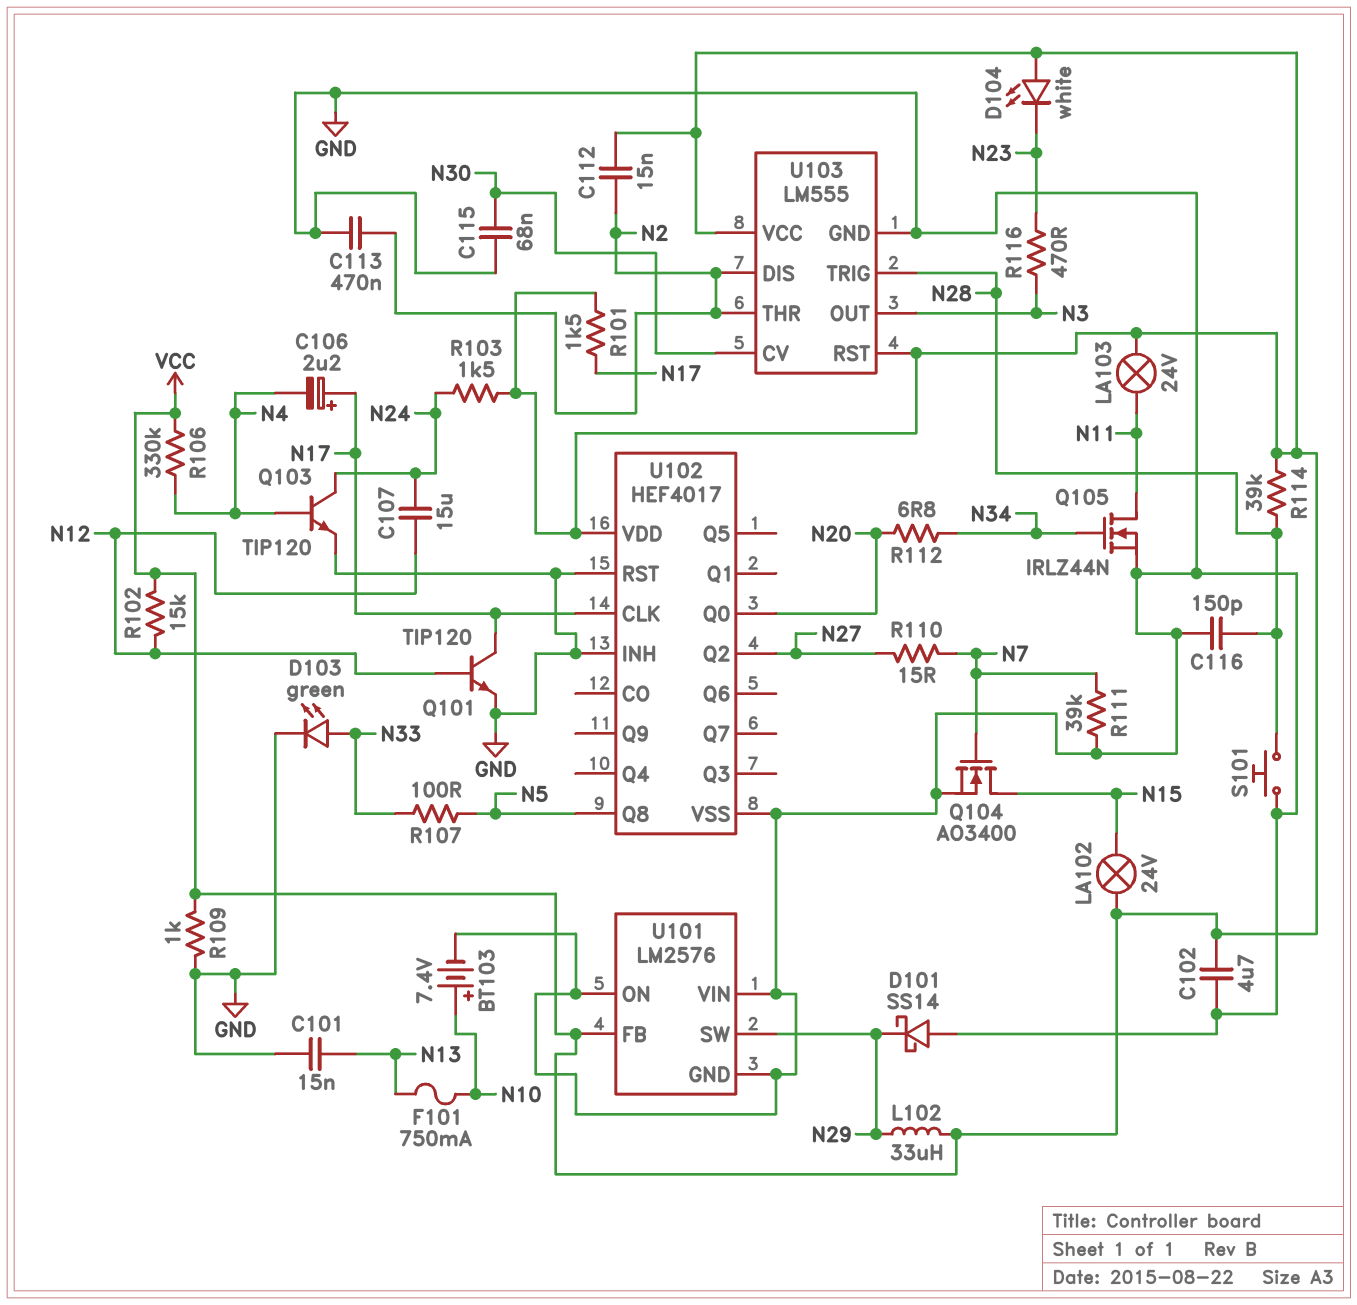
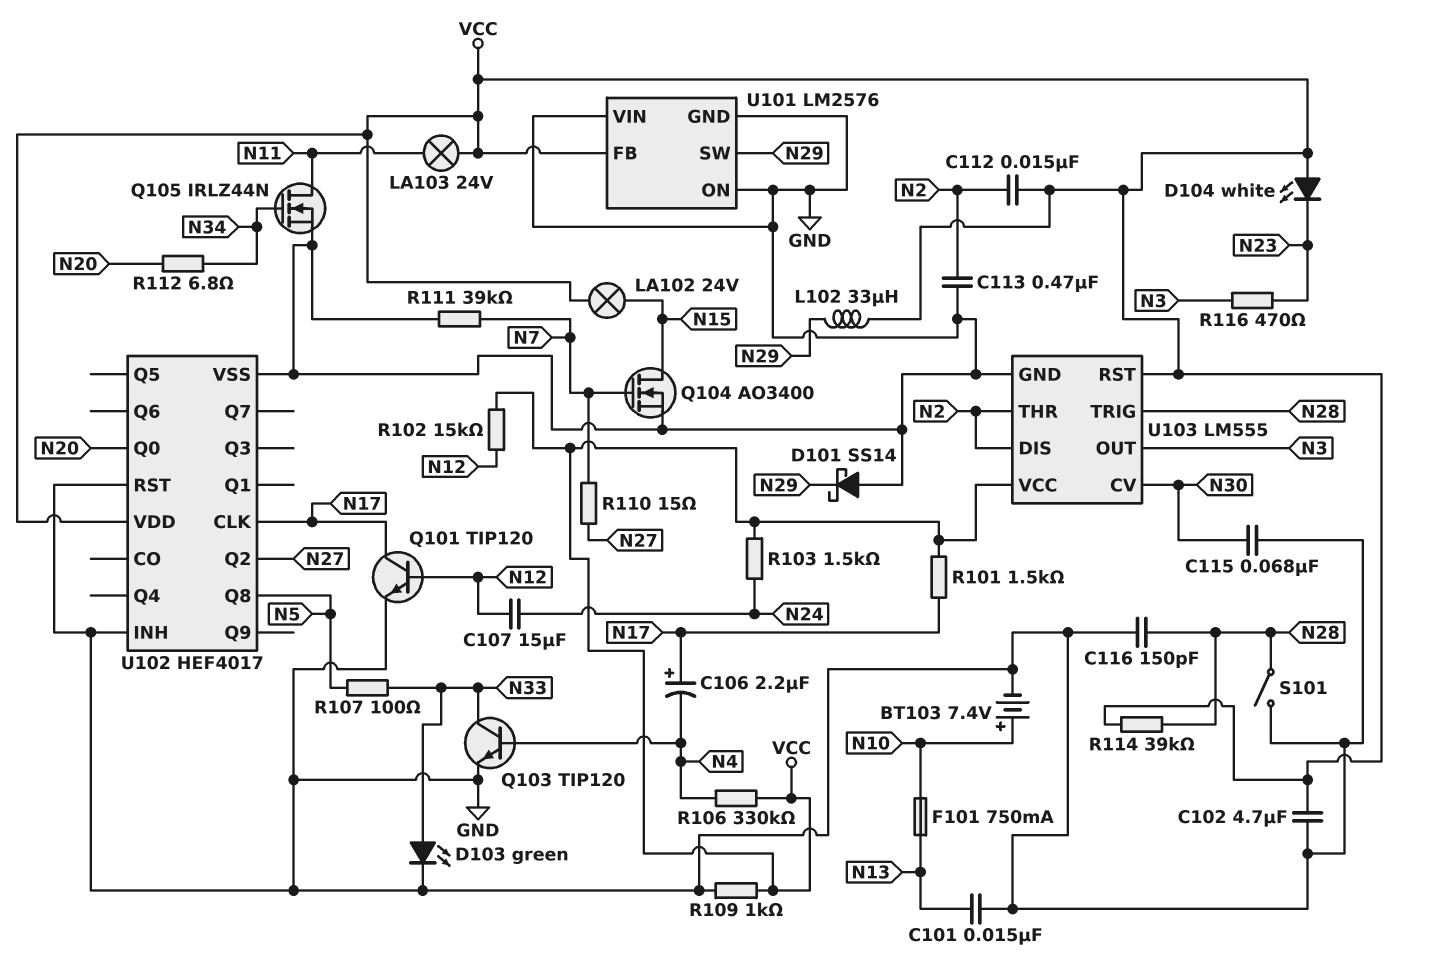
Q103: NPN TIP120 (B N4, C N24, E GND) -> NPN TIP120 (B N4, C N33, E GND)
S101: button (GND, N28) -> switch (GND, N28)

